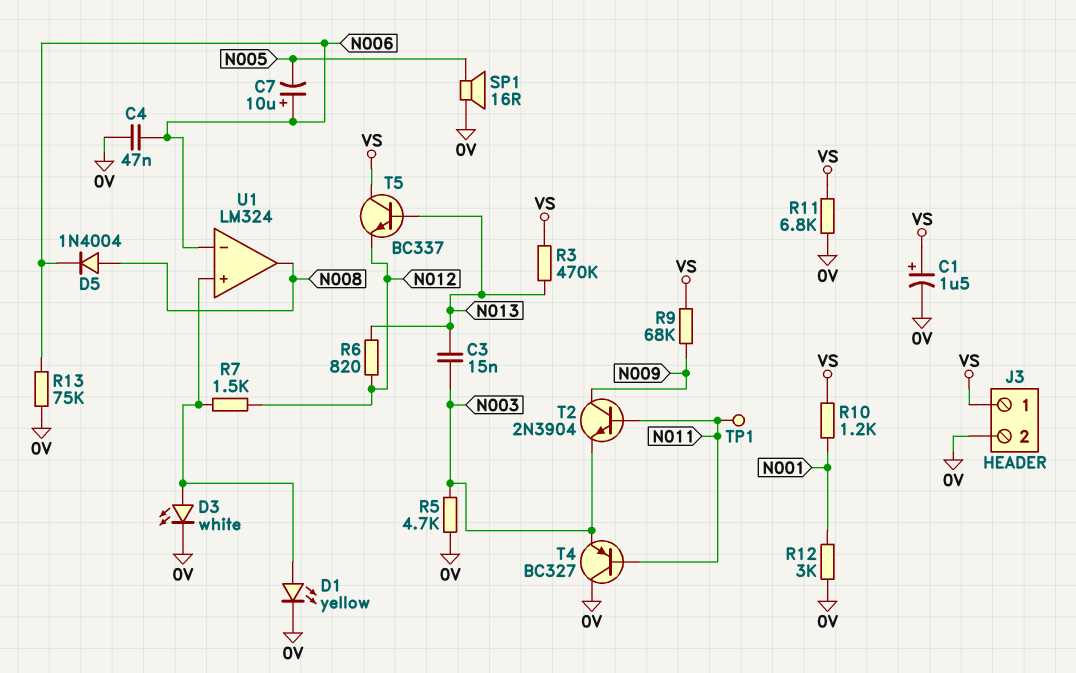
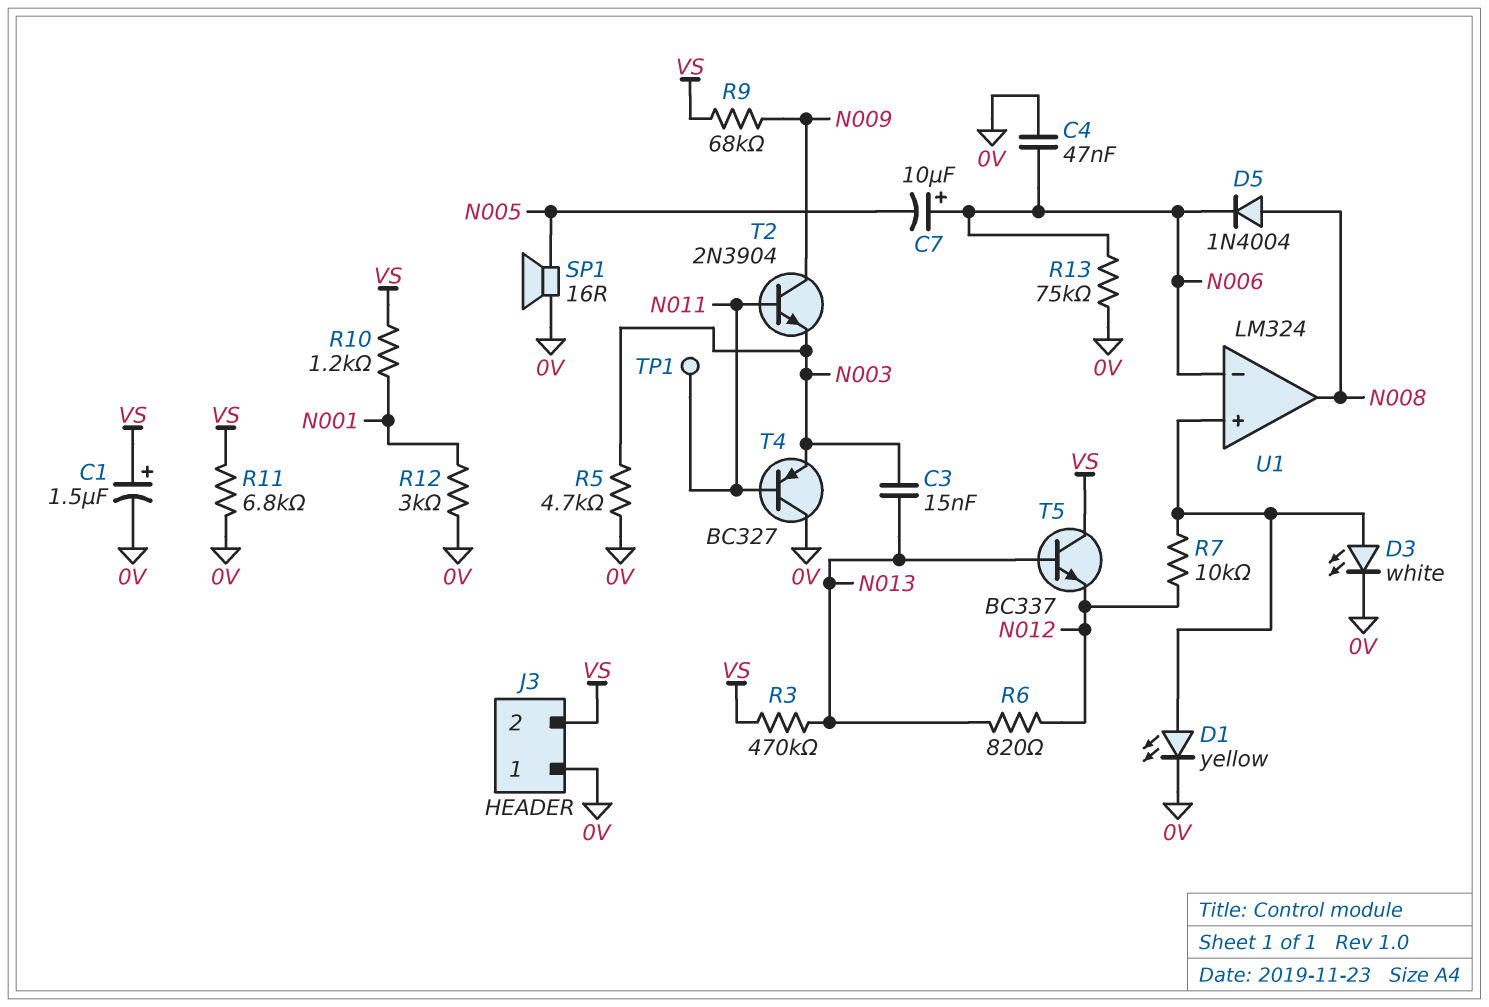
J3 pin 1: VS -> 0V
J3 pin 2: 0V -> VS
R7: 1.5k (N012, U1/in+) -> 10k (N012, U1/in+)

